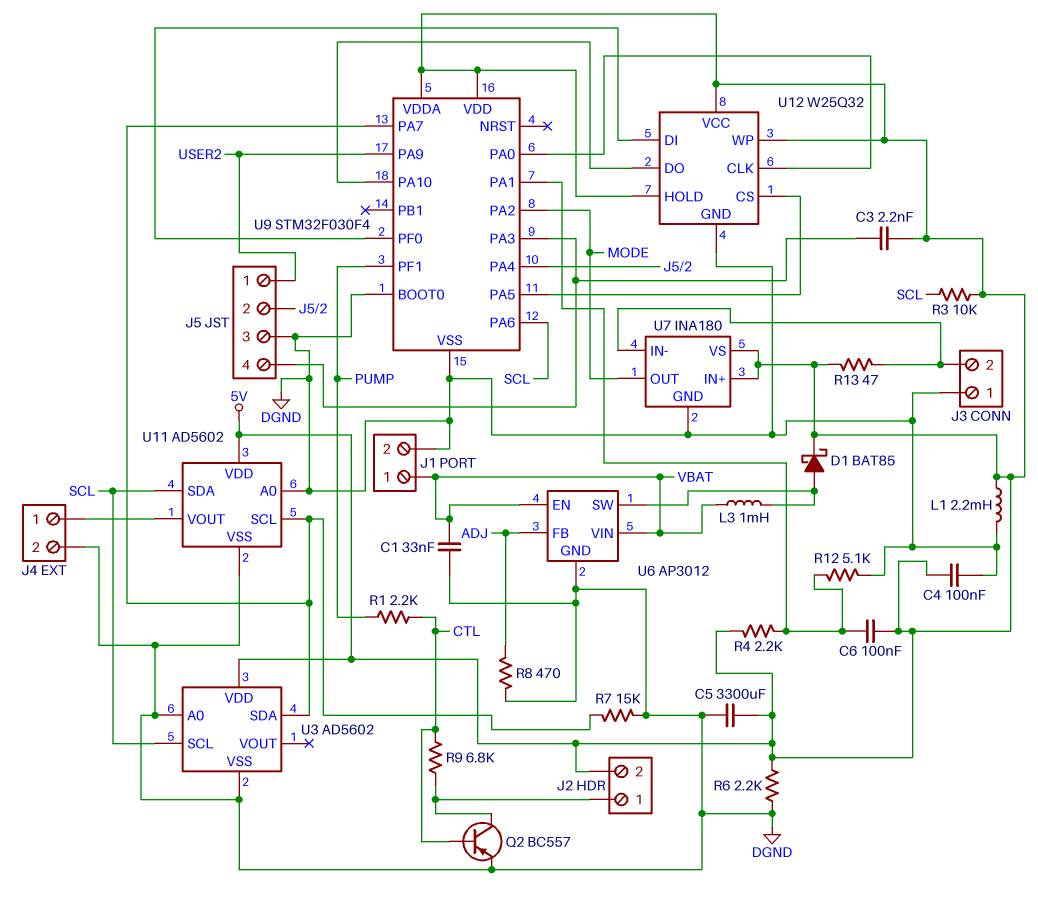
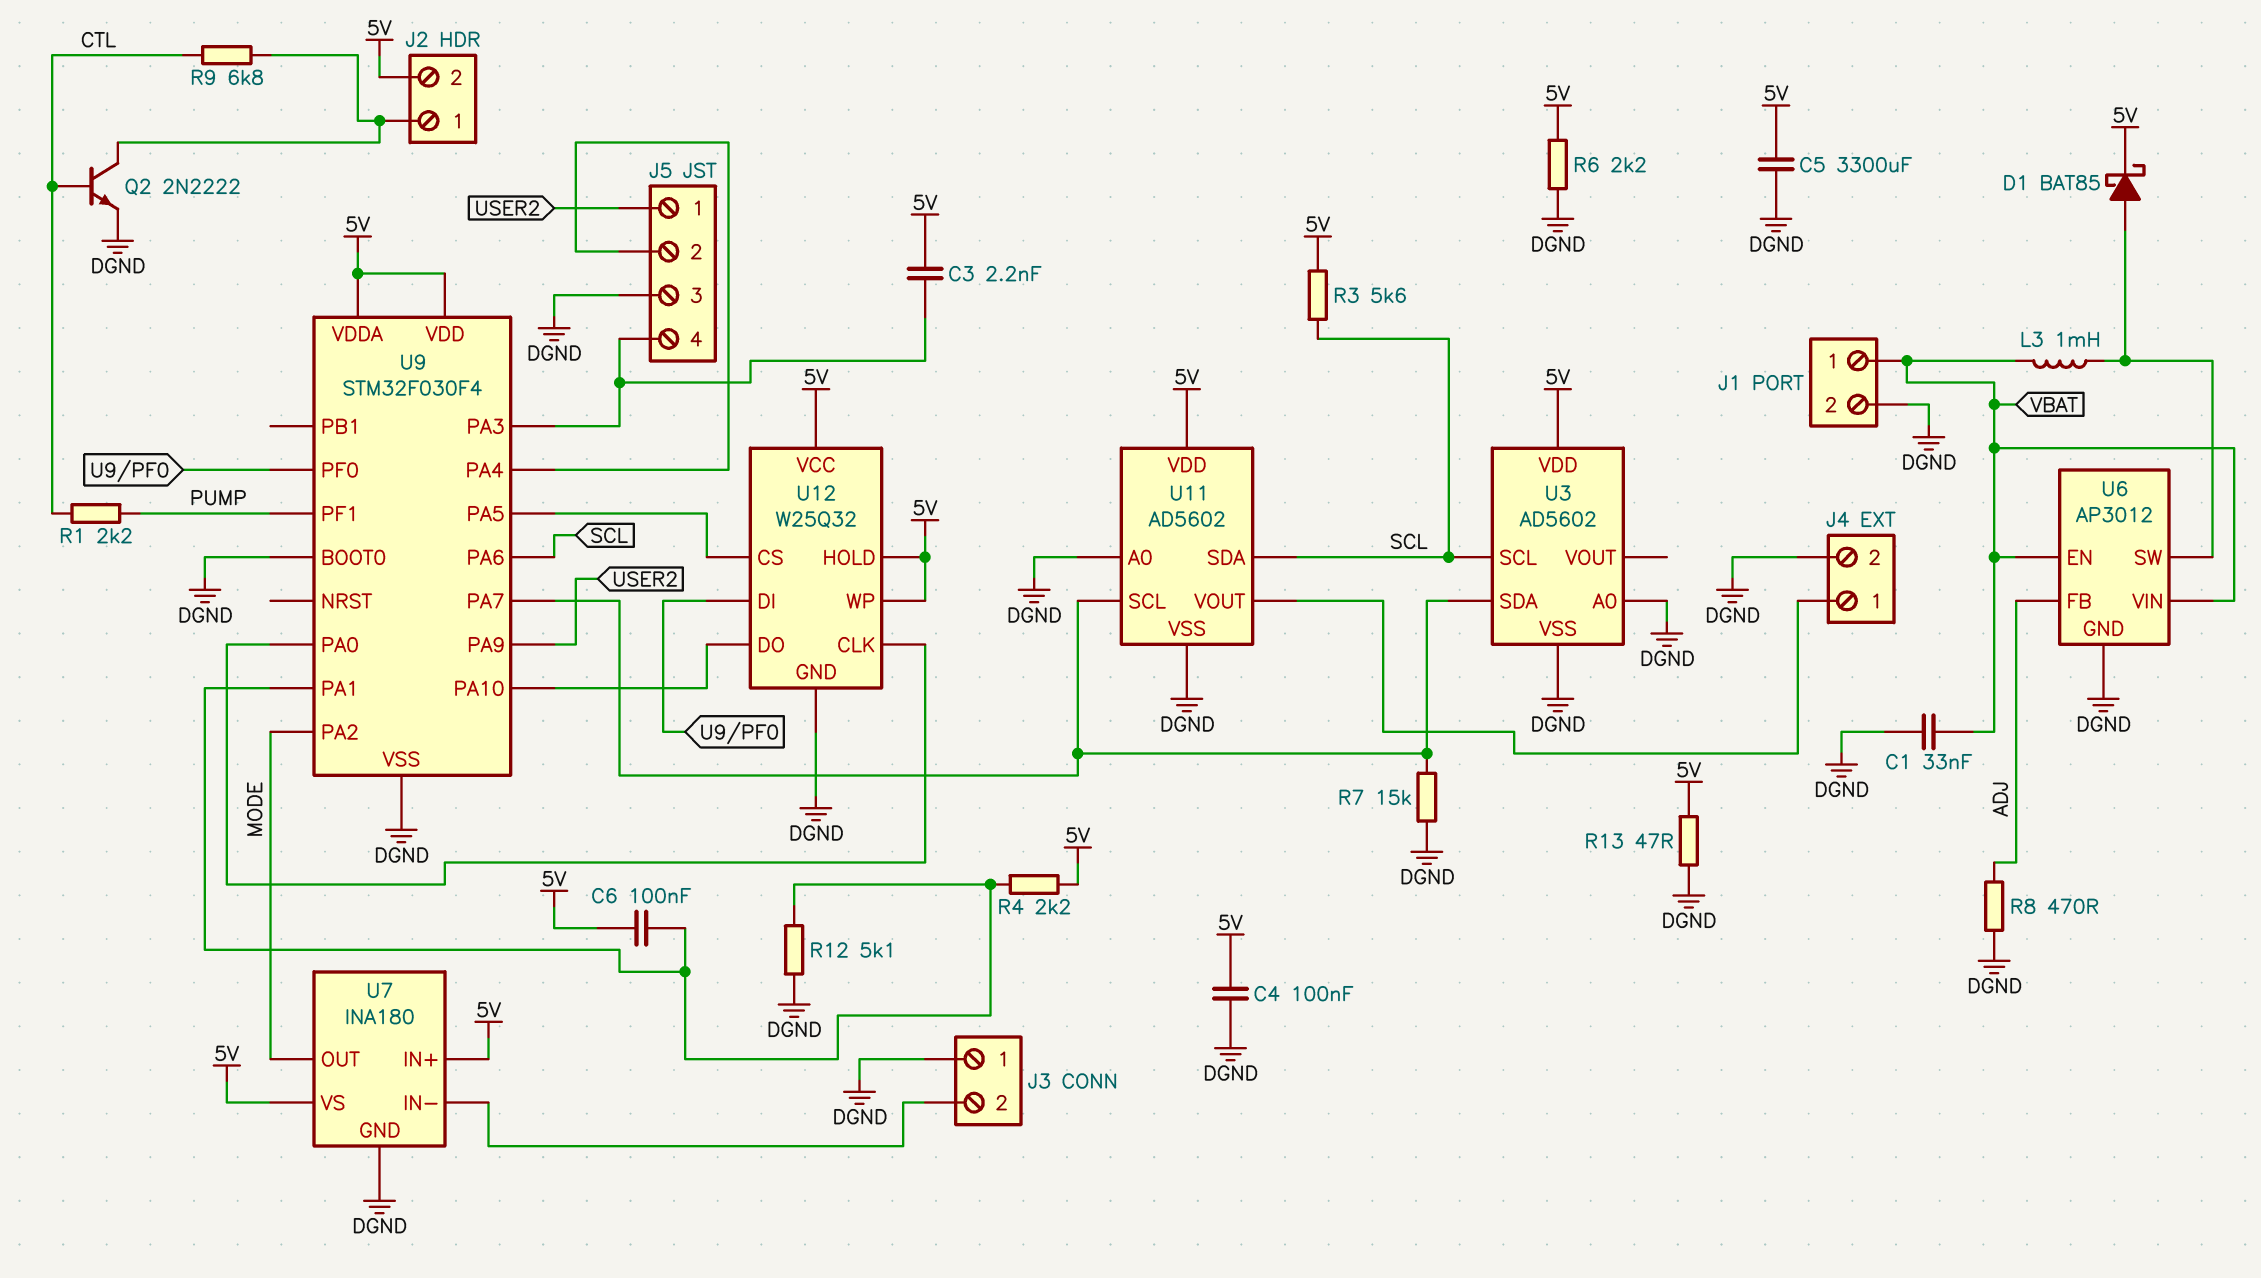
L1: 2.2mH (5V, DGND) -> none
Q2: PNP BC557 (B CTL, C J2/1, E DGND) -> NPN 2N2222 (B CTL, C J2/1, E DGND)
R3: 10k (5V, SCL) -> 5.6k (5V, SCL)
R13: 47 (5V, J3/2) -> 47 (5V, DGND)

